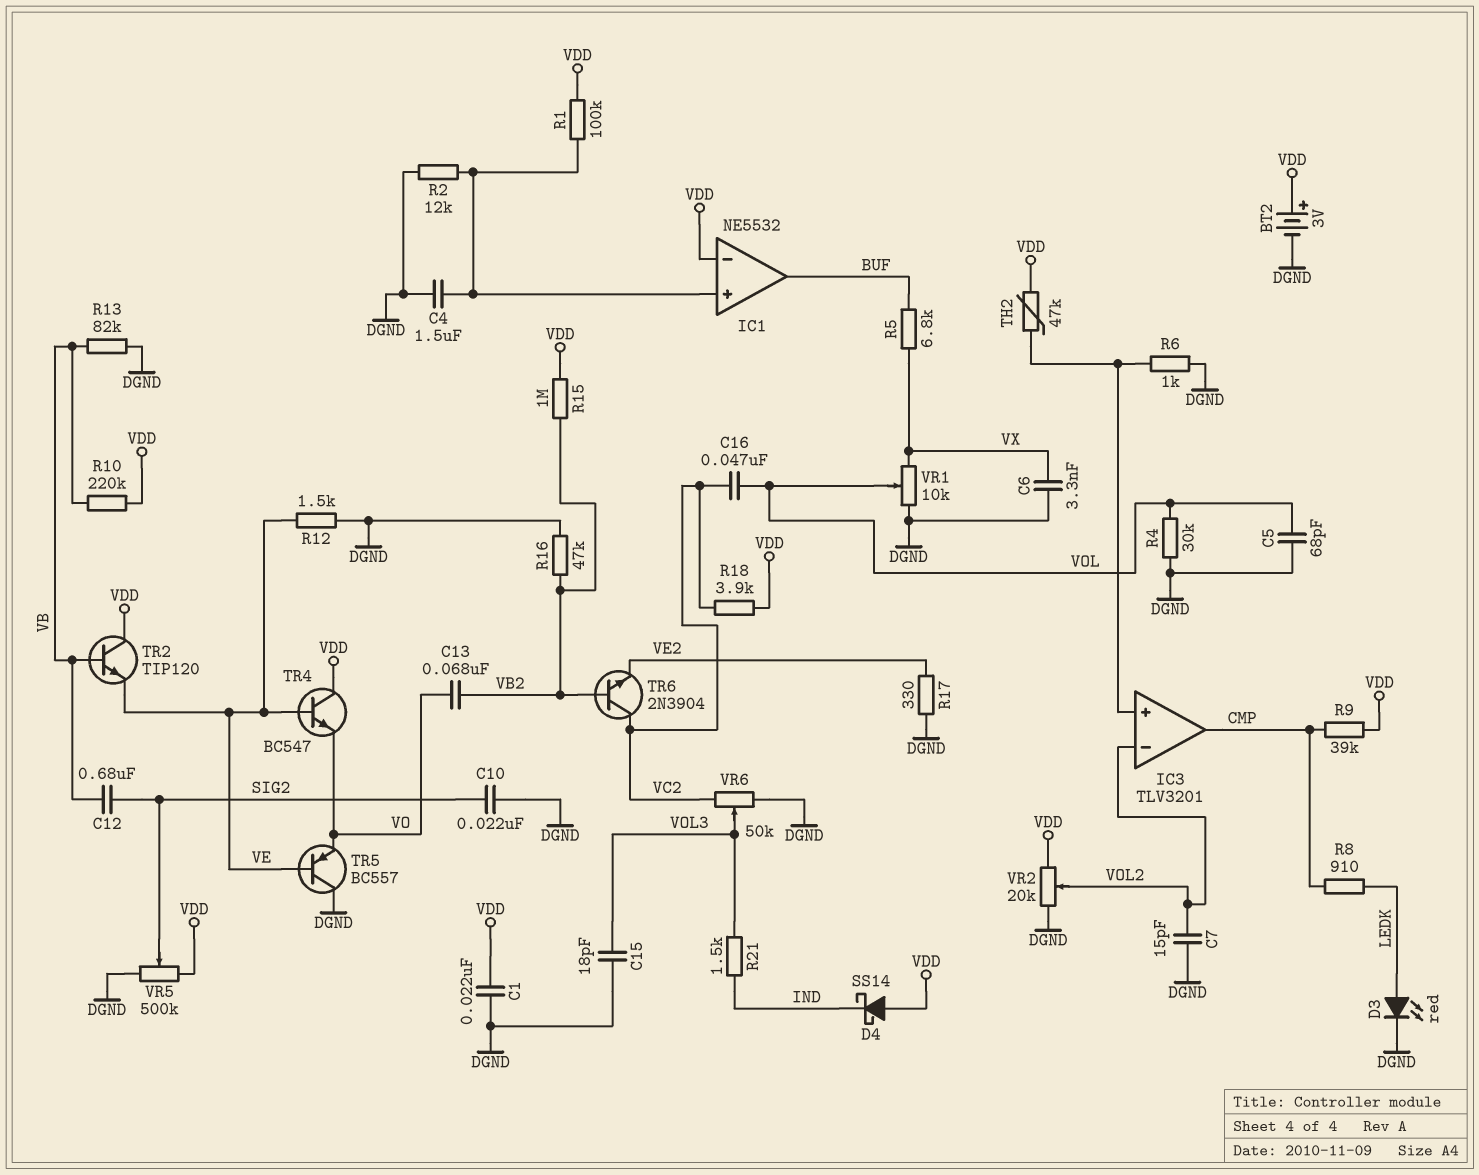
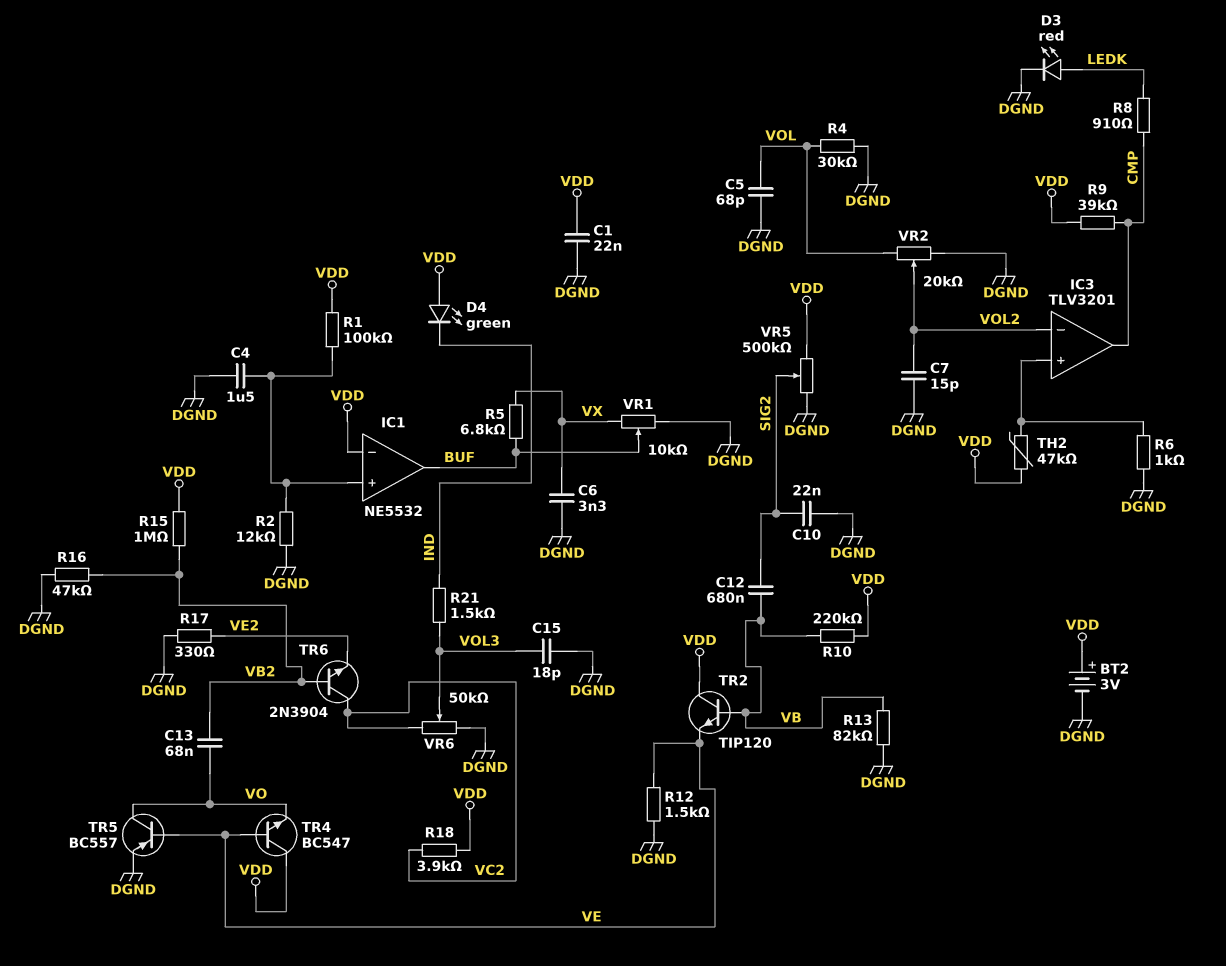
C16: 47nF (VC2, VOL) -> none
D4: schottky SS14 (A VDD, K IND) -> LED green (A VDD, K IND)
TR5: PNP BC557 (B VE, C DGND, E VO) -> PNP BC557 (B VE, C VO, E DGND)
VR1: 10k (DGND, VX, wiper VOL) -> 10k (DGND, VX, wiper BUF)
VR2: 20k (DGND, VDD, wiper VOL2) -> 20k (DGND, VOL, wiper VOL2)

